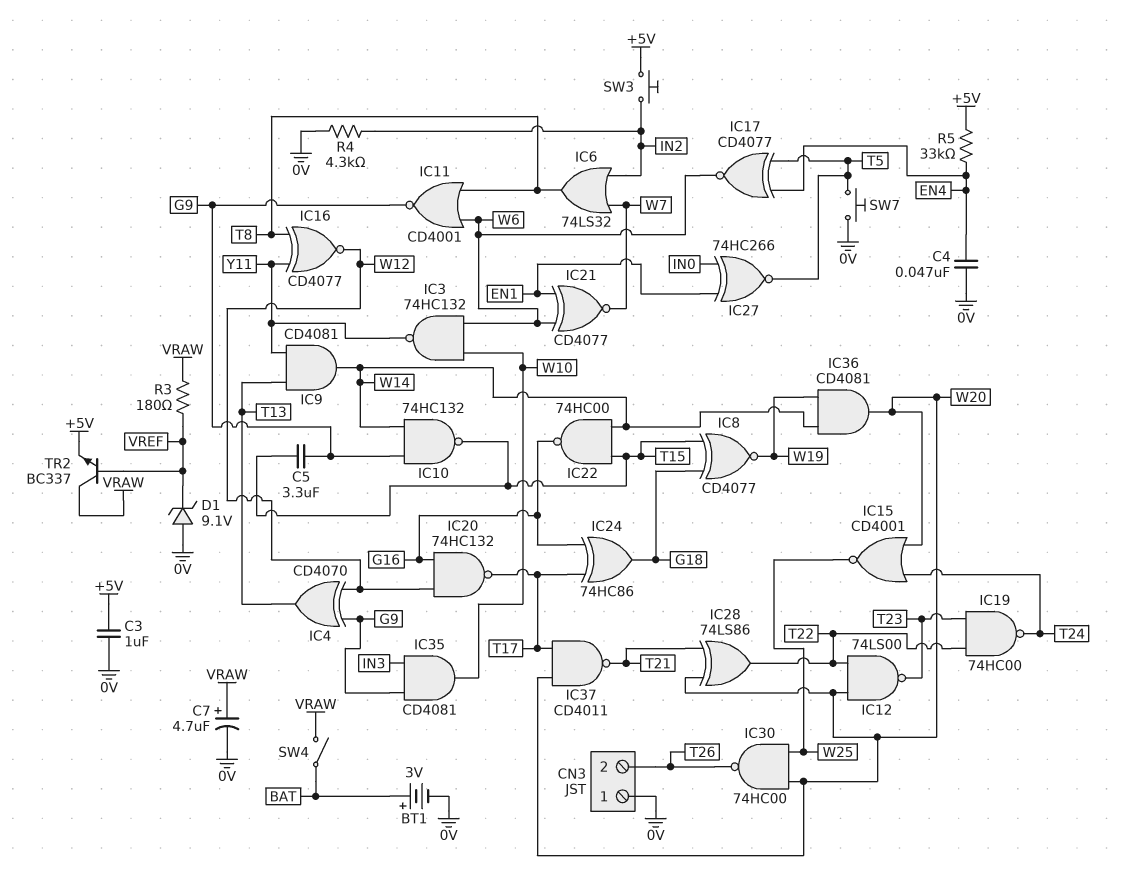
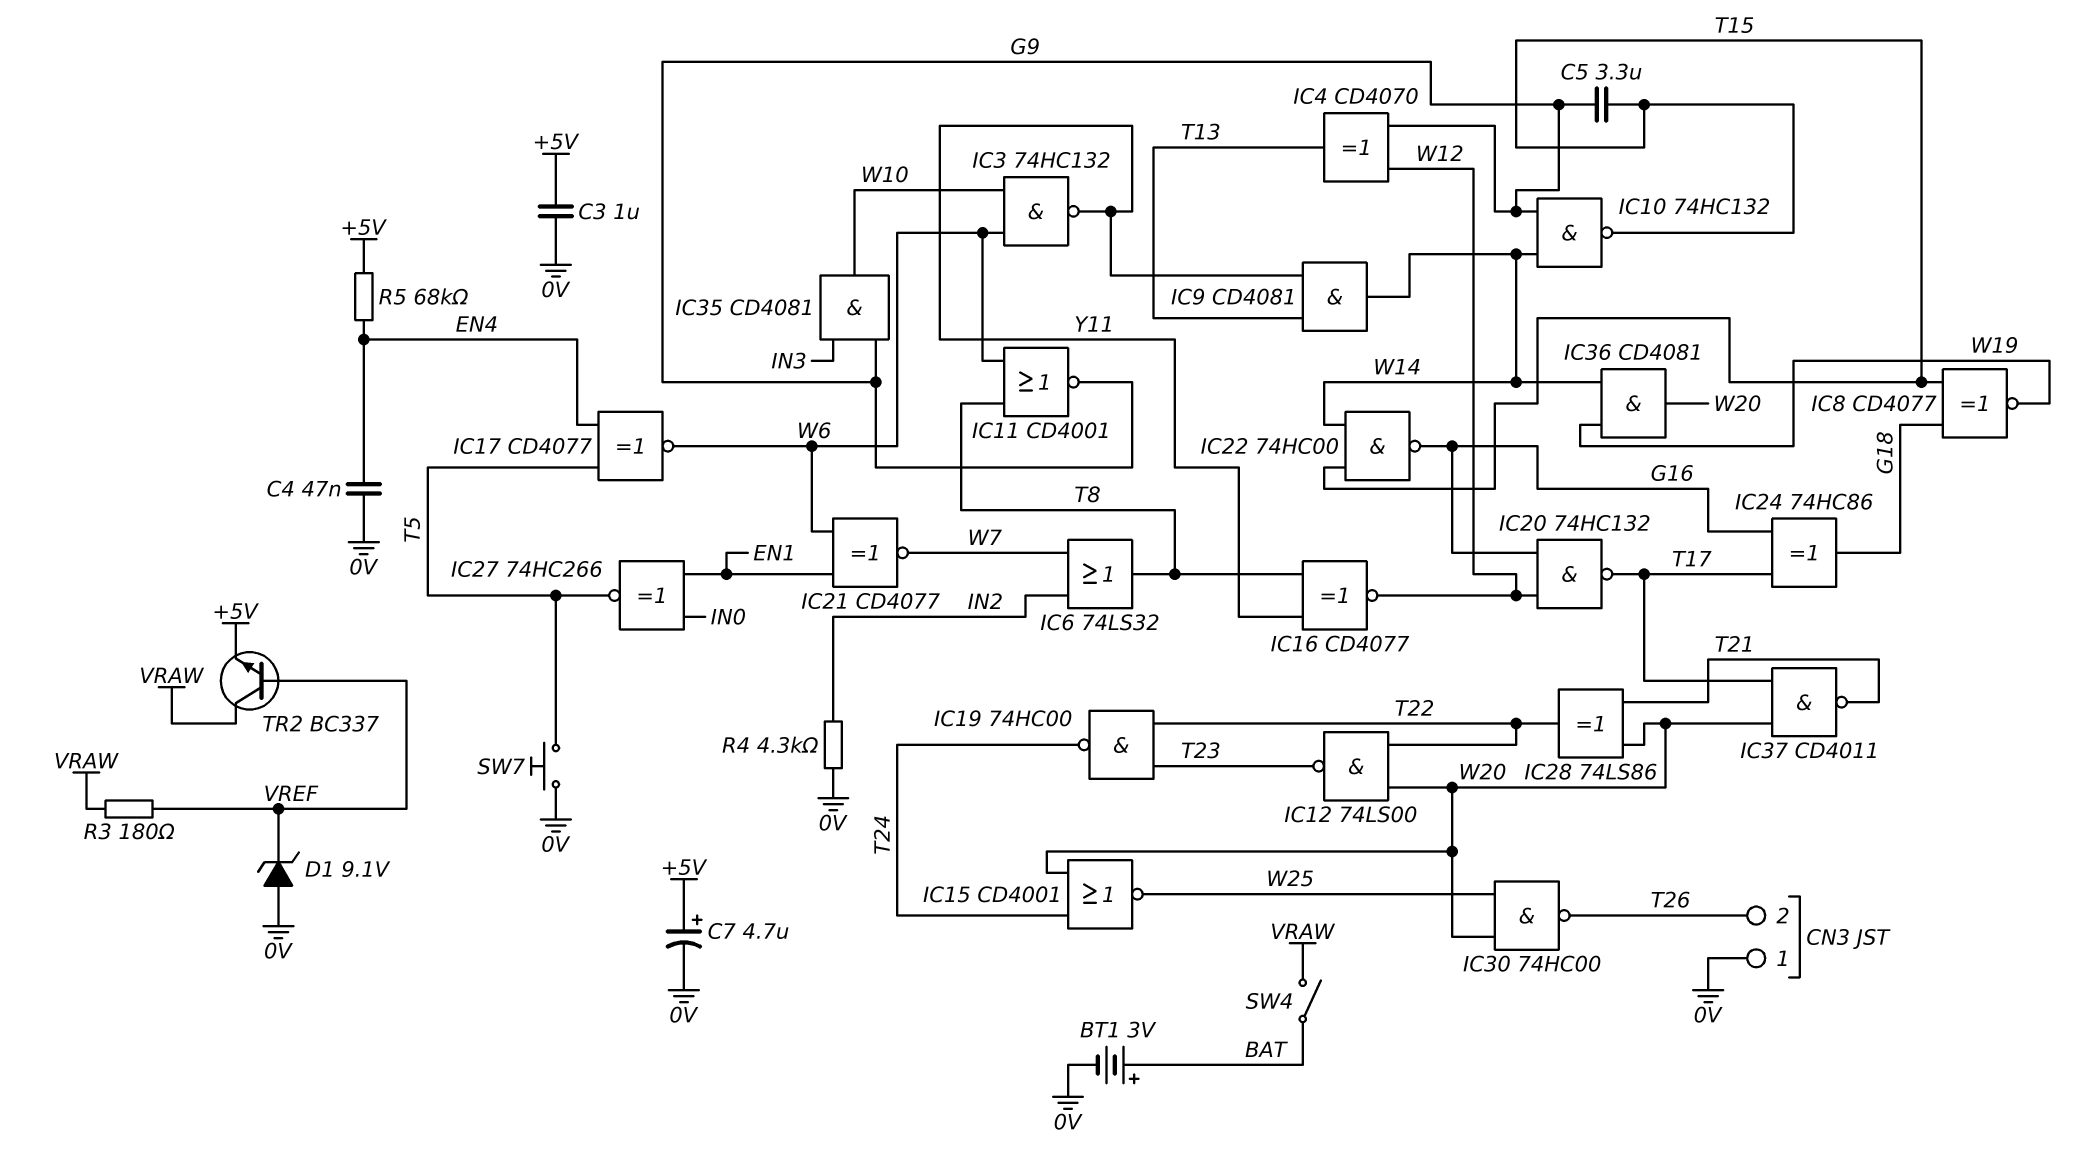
C7: 4.7uF (plus VRAW, minus 0V) -> 4.7uF (plus +5V, minus 0V)
R5: 33k (+5V, EN4) -> 68k (+5V, EN4)
SW3: button (+5V, IN2) -> none

